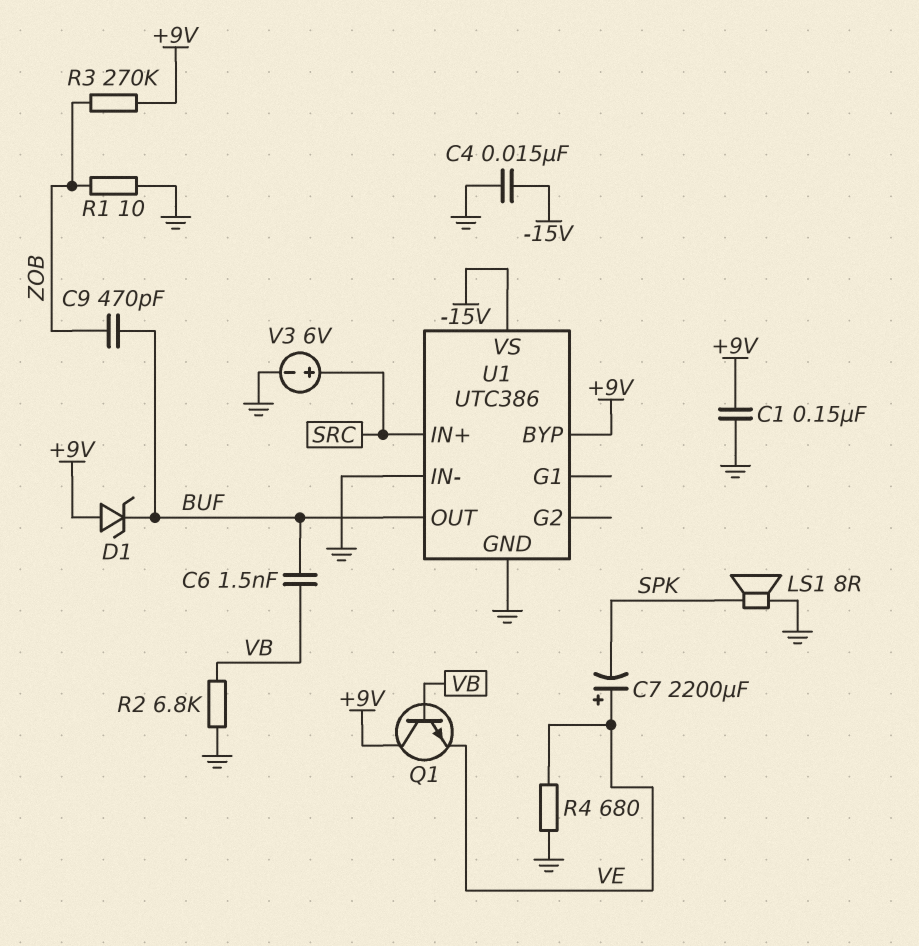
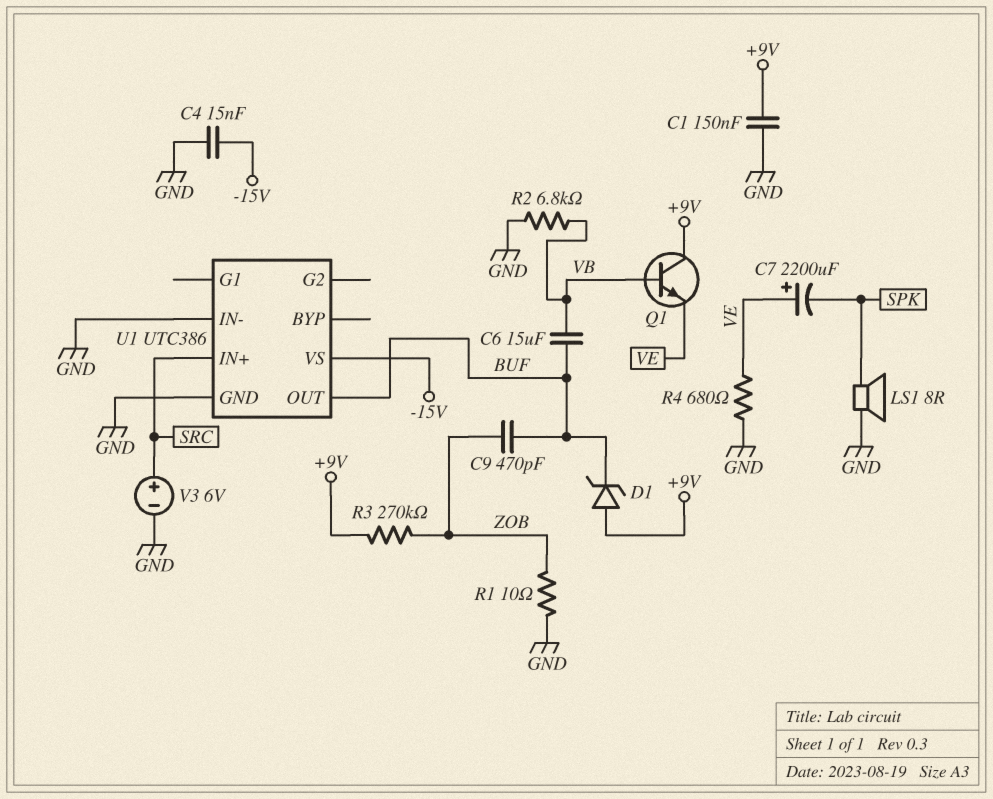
C6: 1.5nF (BUF, VB) -> 15uF (BUF, VB)
U1 pin BYP: +9V -> none

